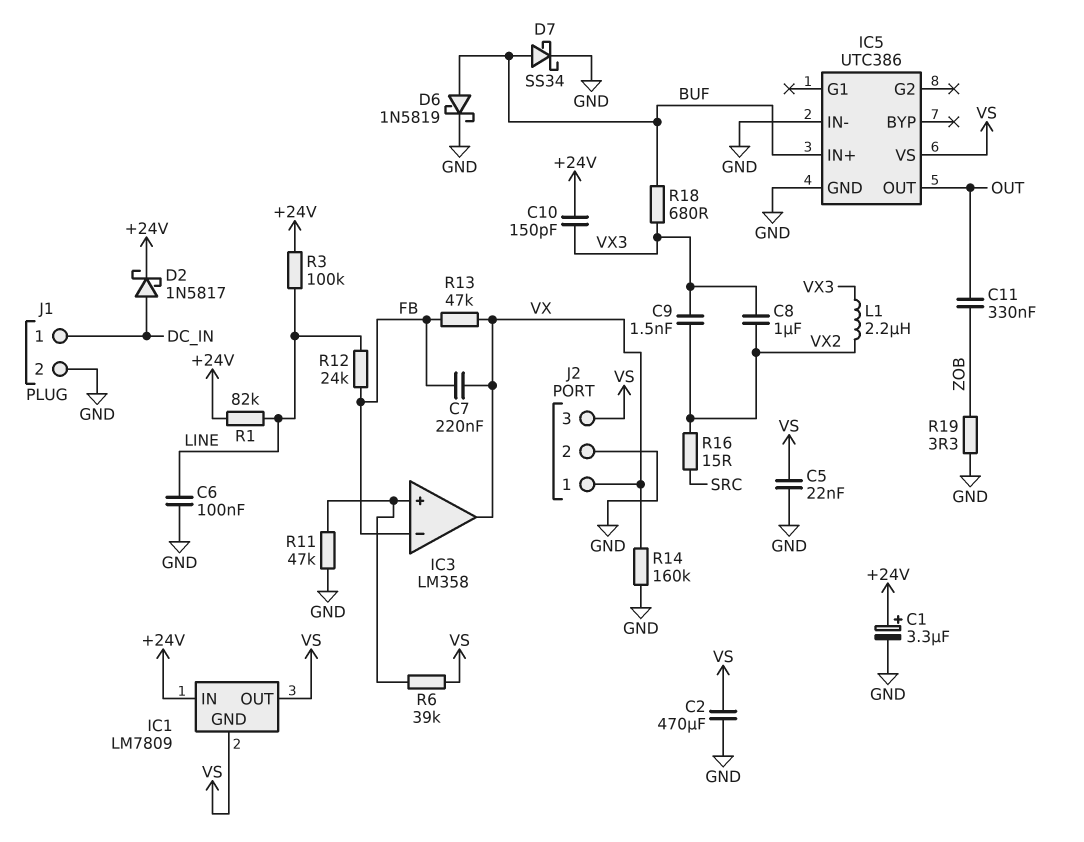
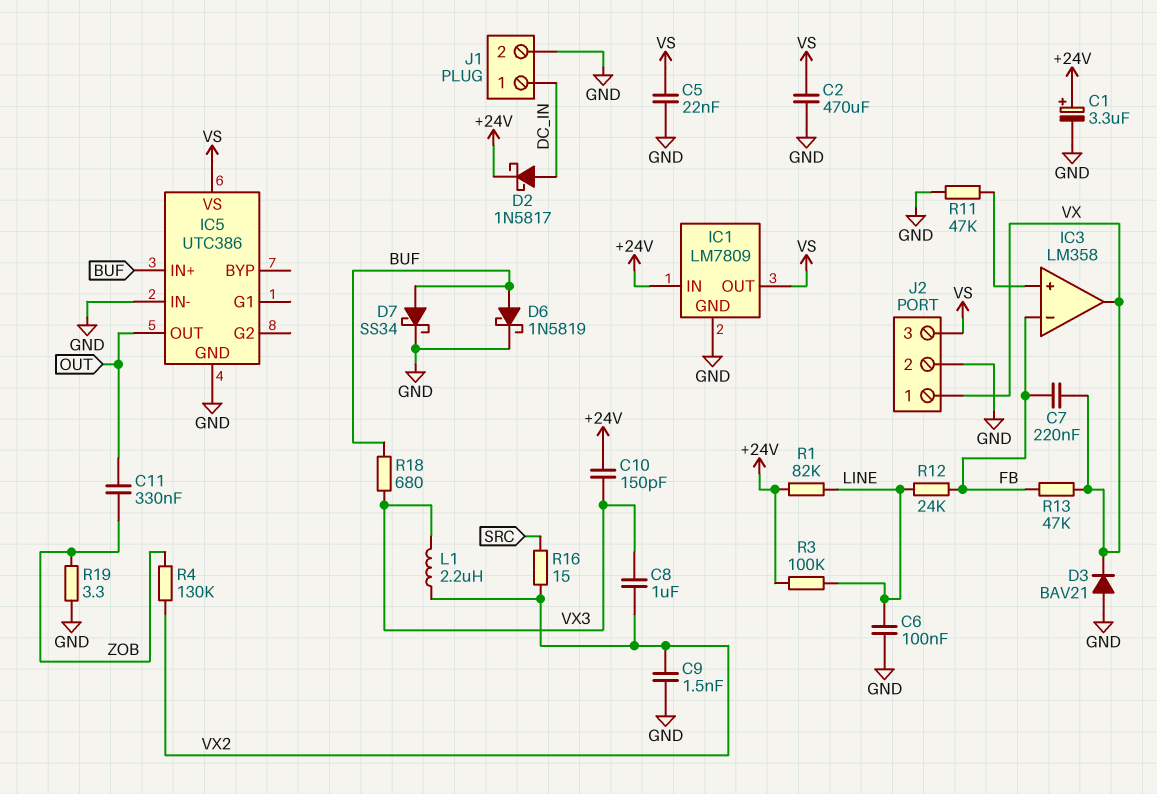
C9: 1.5nF (VX2, VX3) -> 1.5nF (GND, VX2)
D3: none -> diode BAV21 (A GND, K VX)
IC1 pin GND: VS -> GND
R4: none -> 130k (VX2, ZOB)
R6: 39k (IC3/in+, VS) -> none
R14: 160k (GND, VX) -> none

